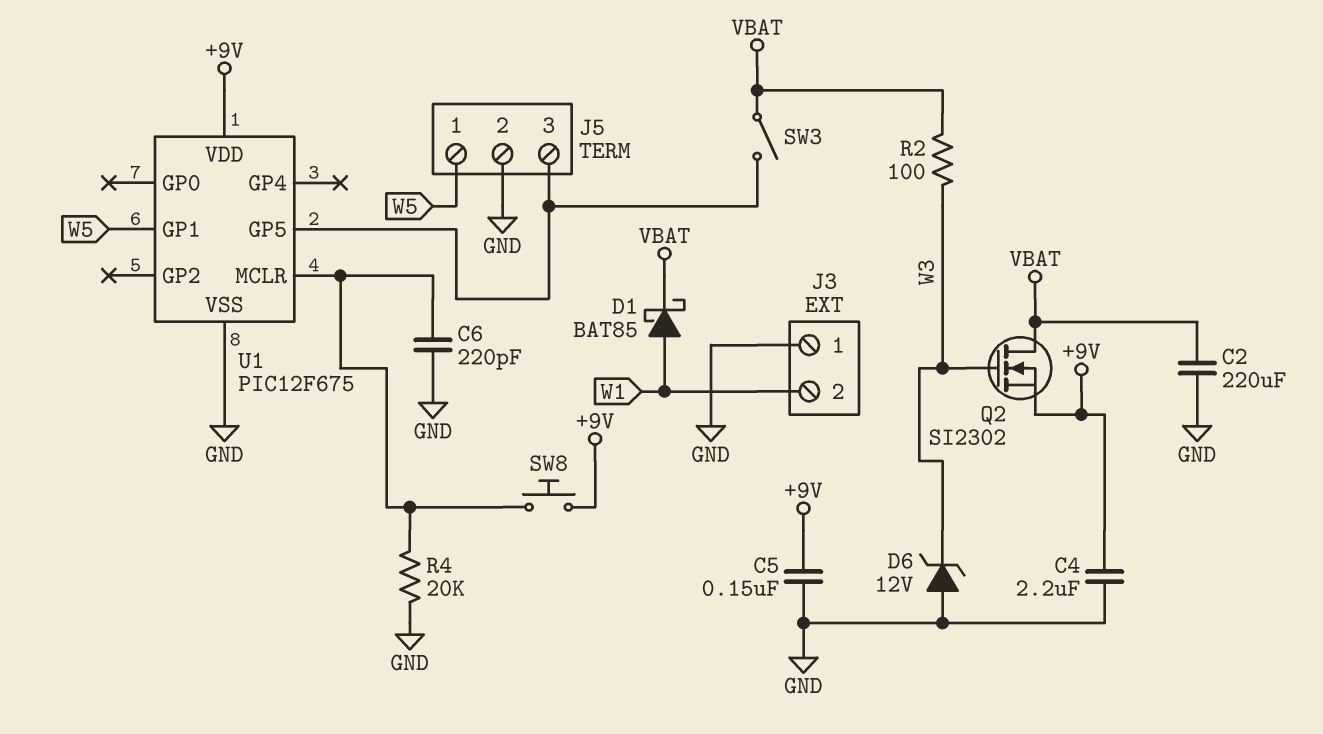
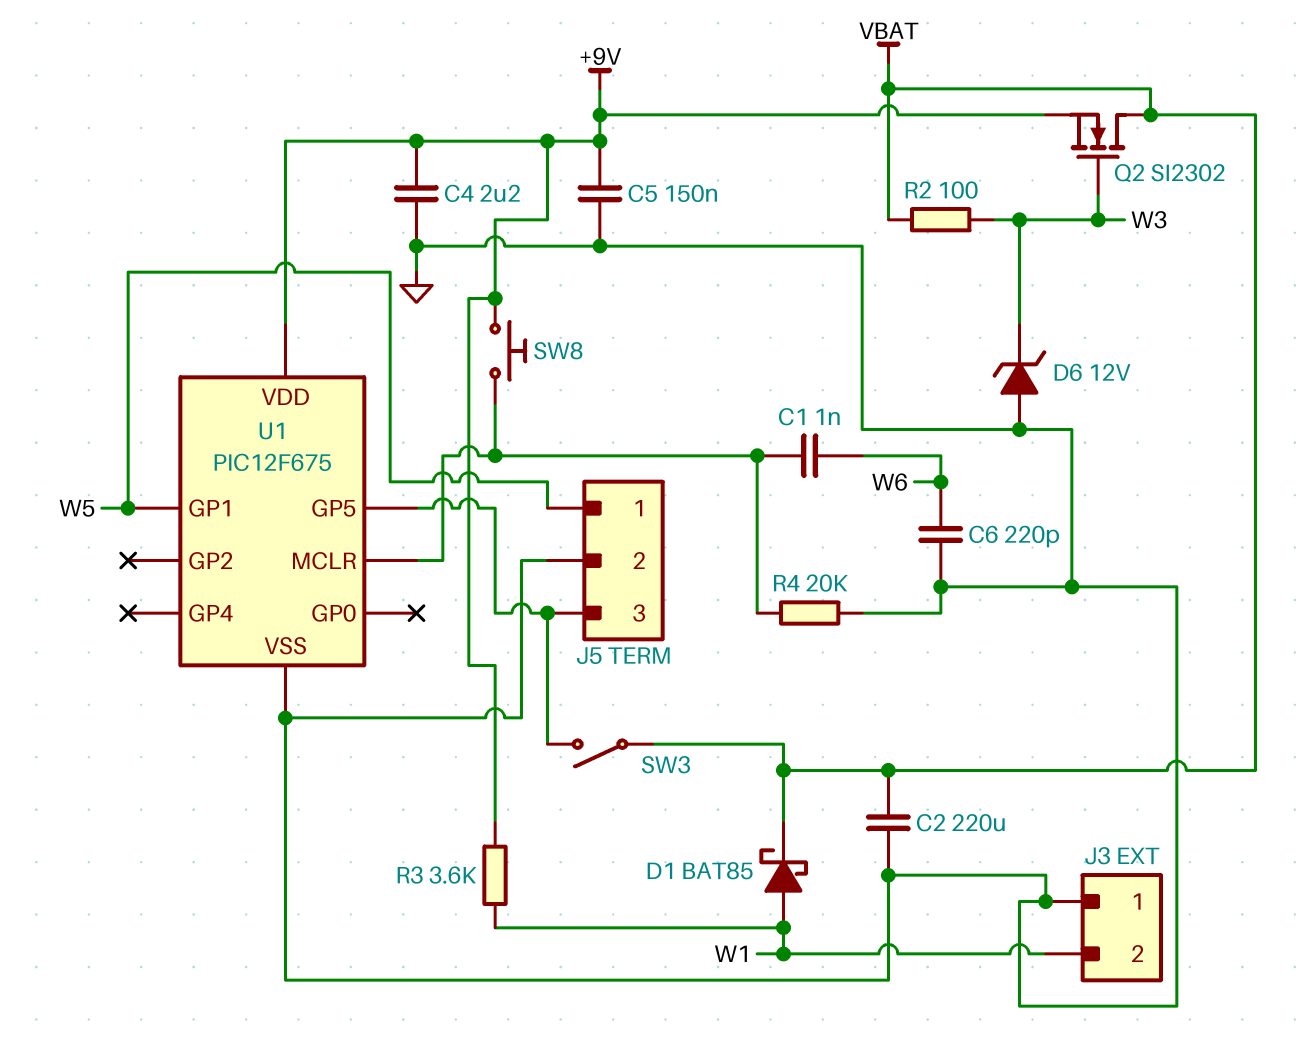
C1: none -> 1nF (U1/MCLR, W6)
C6: 220pF (GND, U1/MCLR) -> 220pF (GND, W6)
R3: none -> 3.6k (+9V, W1)

